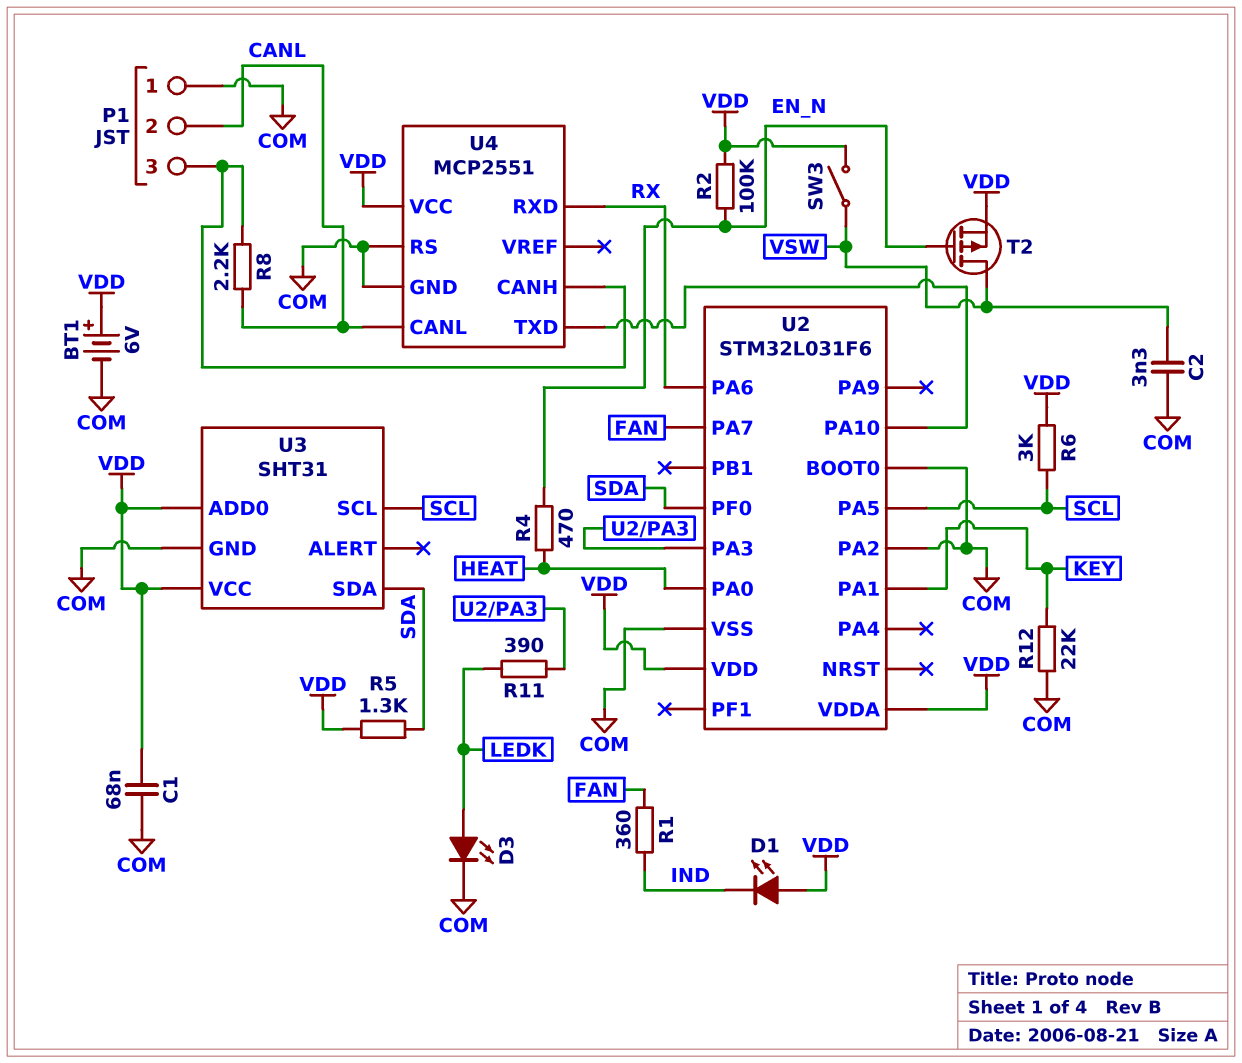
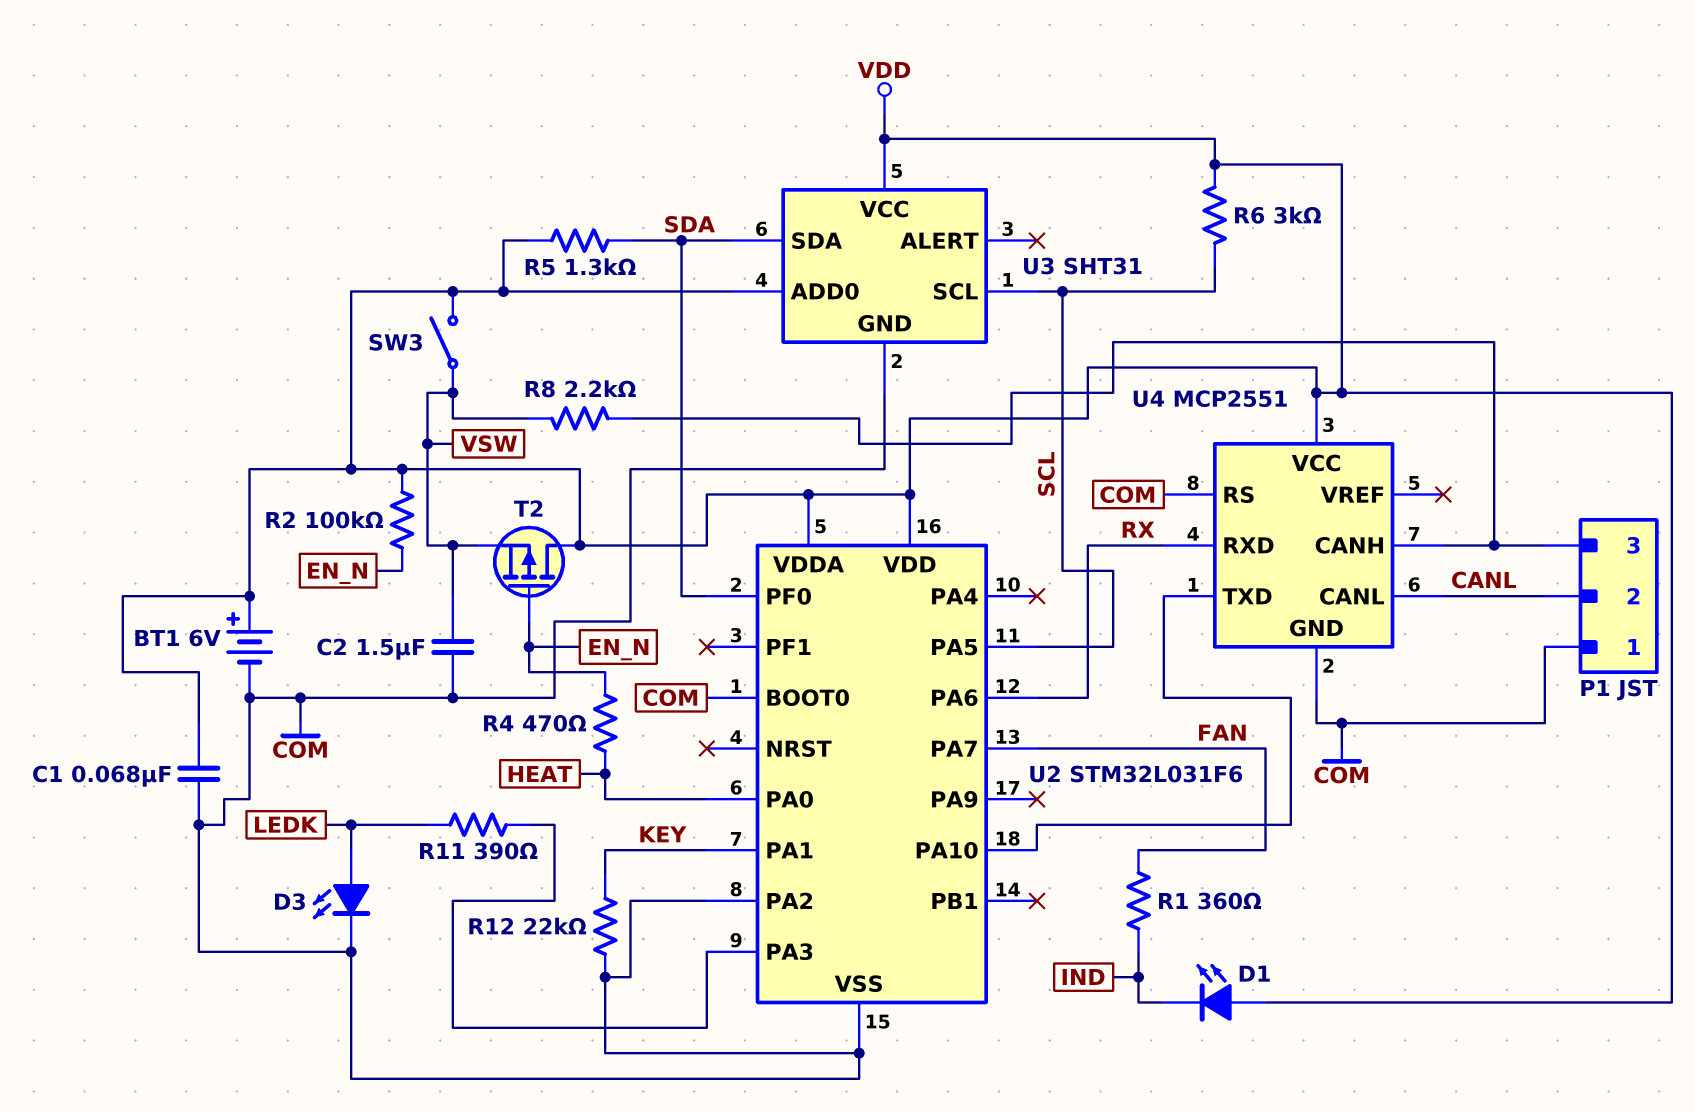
C2: 3.3nF (COM, VSW) -> 1.5uF (COM, VSW)
R8: 2.2k (CANL, P1/3) -> 2.2k (P1/3, VSW)
T2: PMOS (G EN_N, D VSW, S VDD) -> PMOS (G EN_N, D VDD, S VSW)

